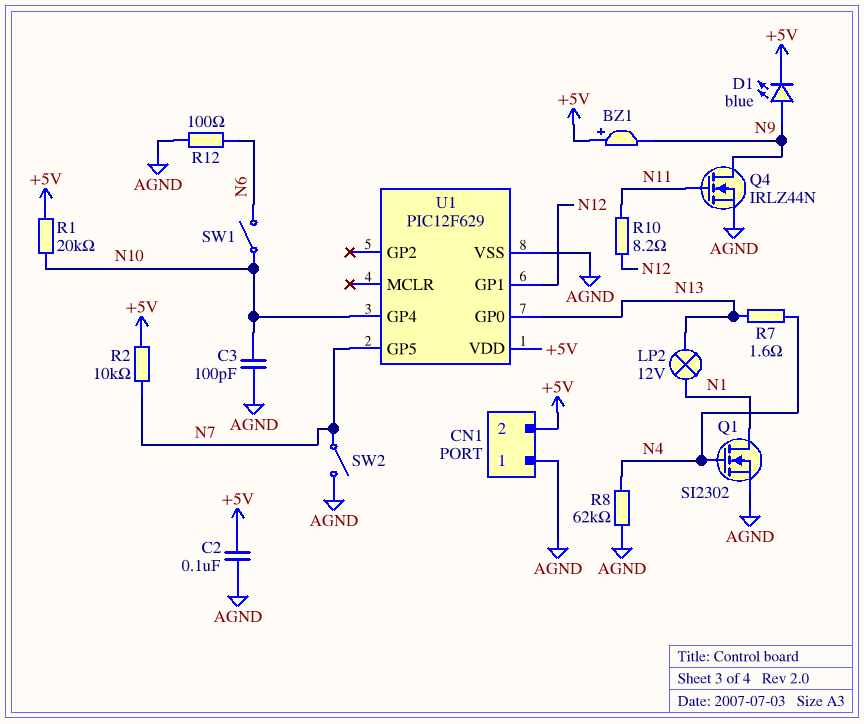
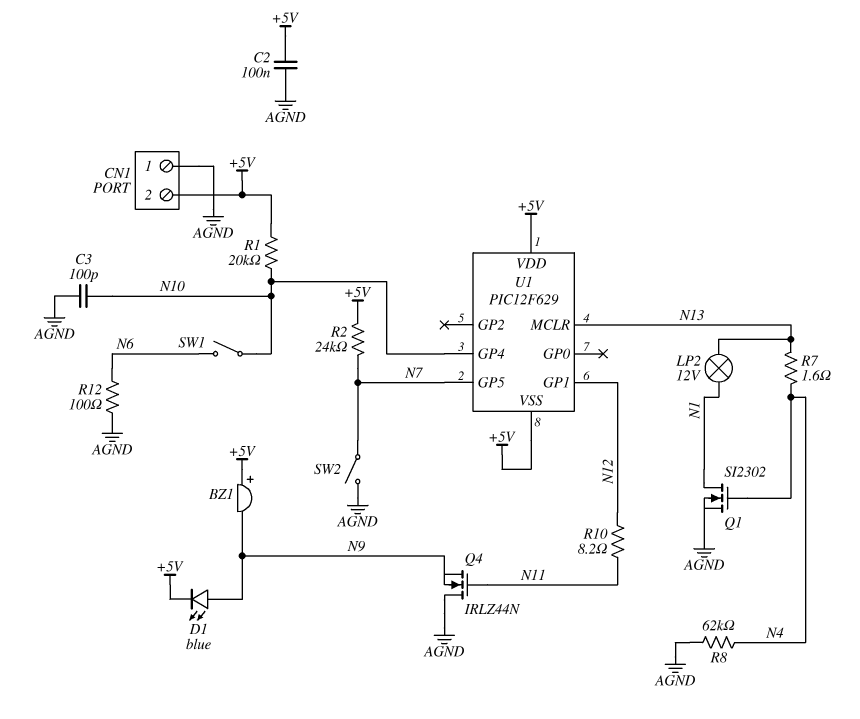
Q4: NMOS IRLZ44N (G N11, D N9, S AGND) -> NMOS IRLZ44N (G N11, D AGND, S N9)
R2: 10k (+5V, N7) -> 24k (+5V, N7)
U1 pin GP0: N13 -> none
U1 pin MCLR: none -> N13
U1 pin VSS: AGND -> +5V

